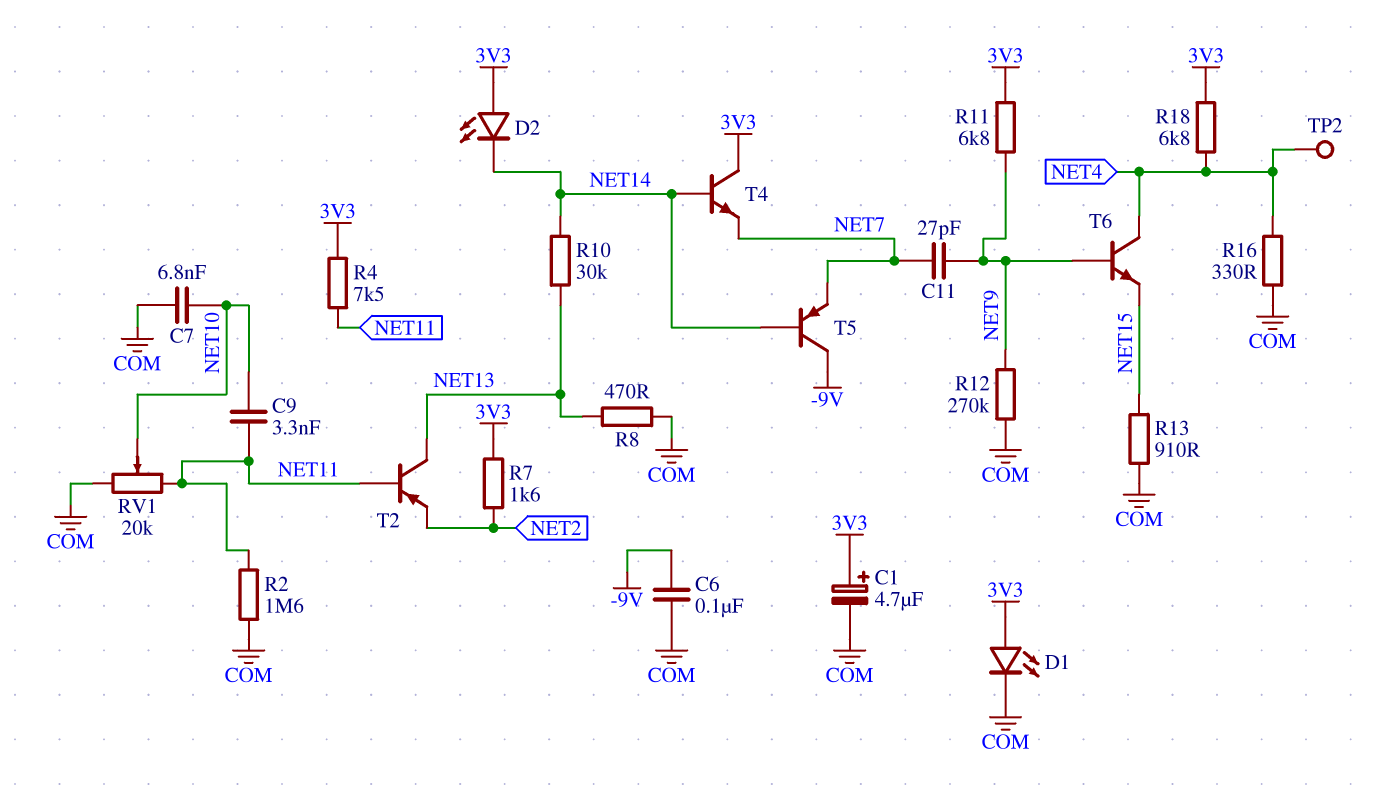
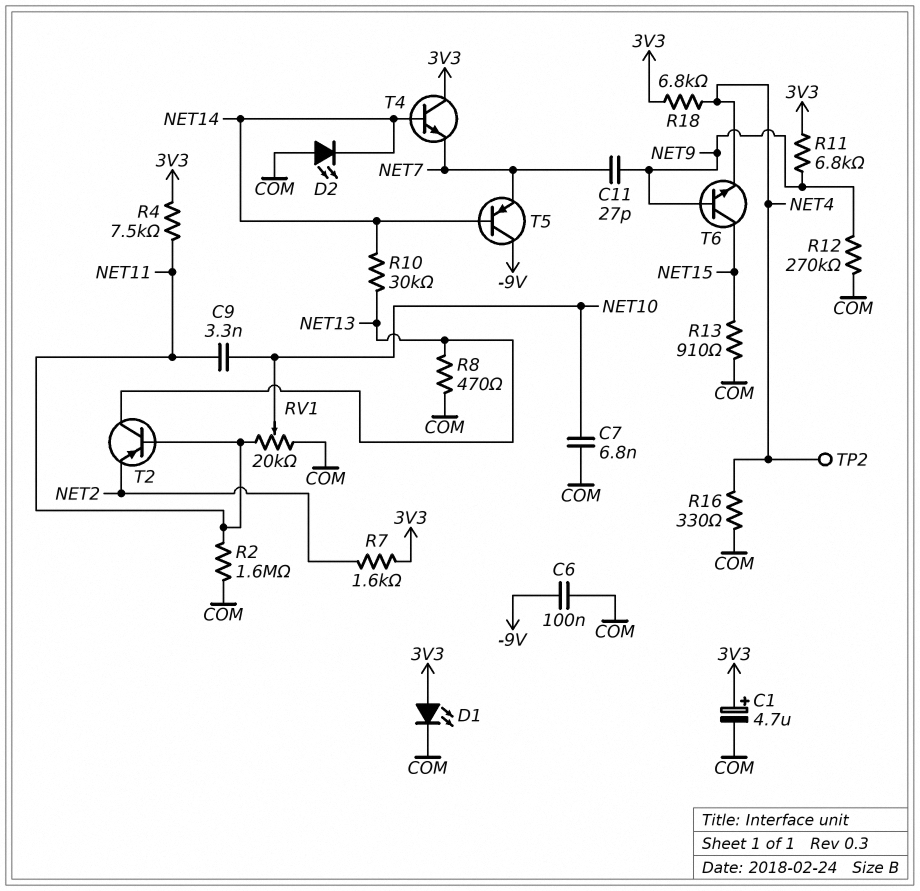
D2: LED (A 3V3, K NET14) -> LED (A COM, K NET14)
T6: NPN (B NET9, C NET4, E NET15) -> NPN (B NET9, C NET15, E NET4)

